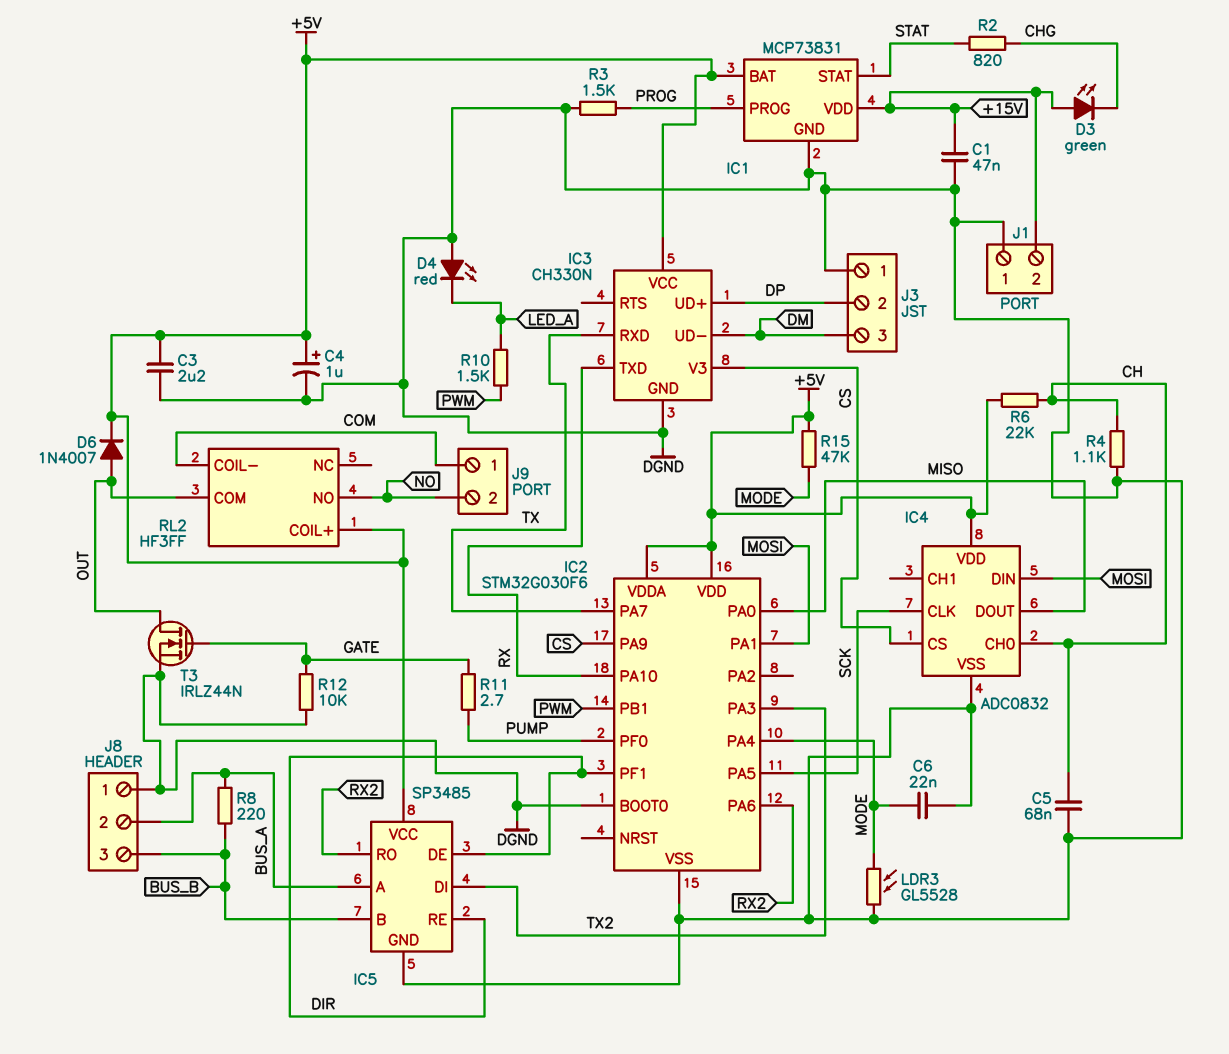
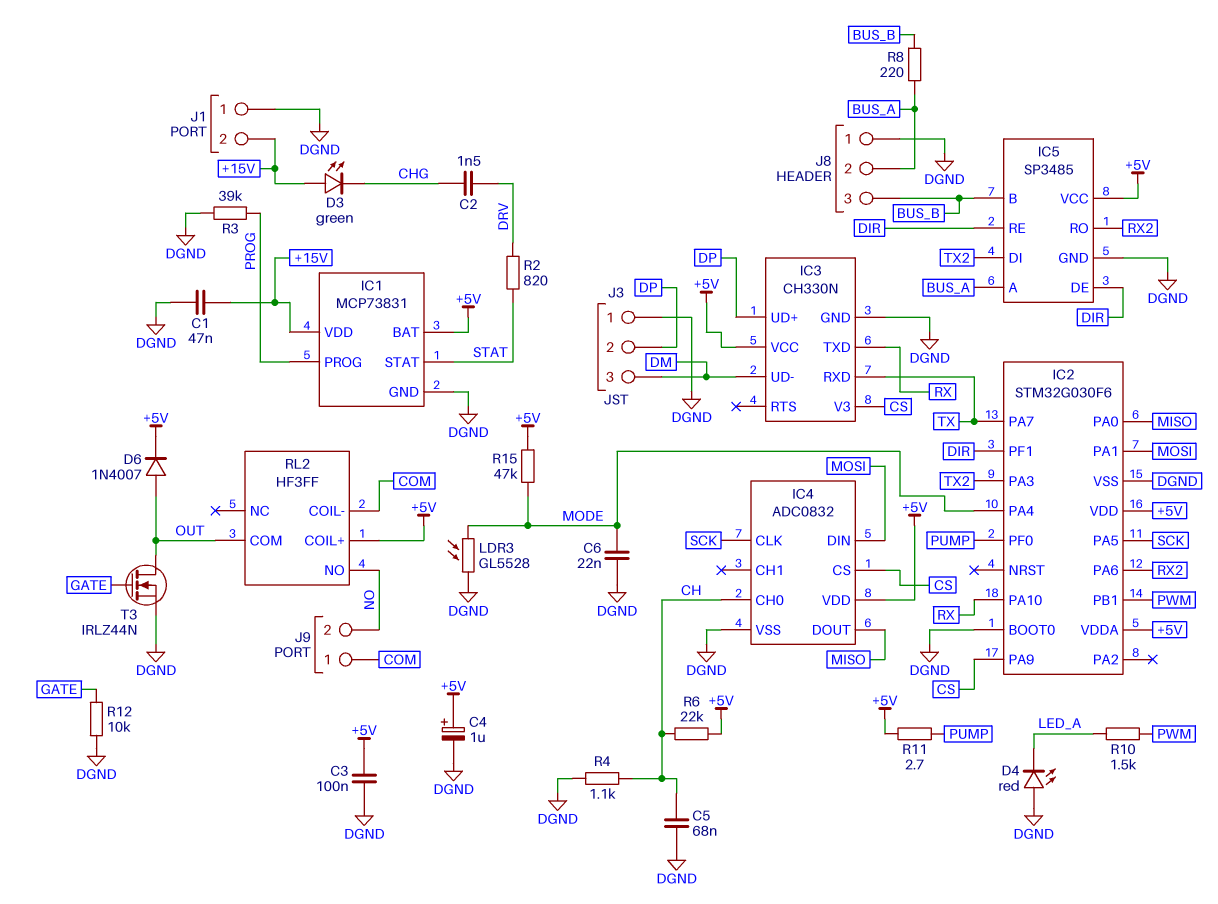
C2: none -> 1.5nF (CHG, DRV)
C3: 2.2uF (+5V, DGND) -> 100nF (+5V, DGND)
R2: 820 (CHG, STAT) -> 820 (DRV, STAT)
R3: 1.5k (DGND, PROG) -> 39k (DGND, PROG)
R11: 2.7 (GATE, PUMP) -> 2.7 (+5V, PUMP)

